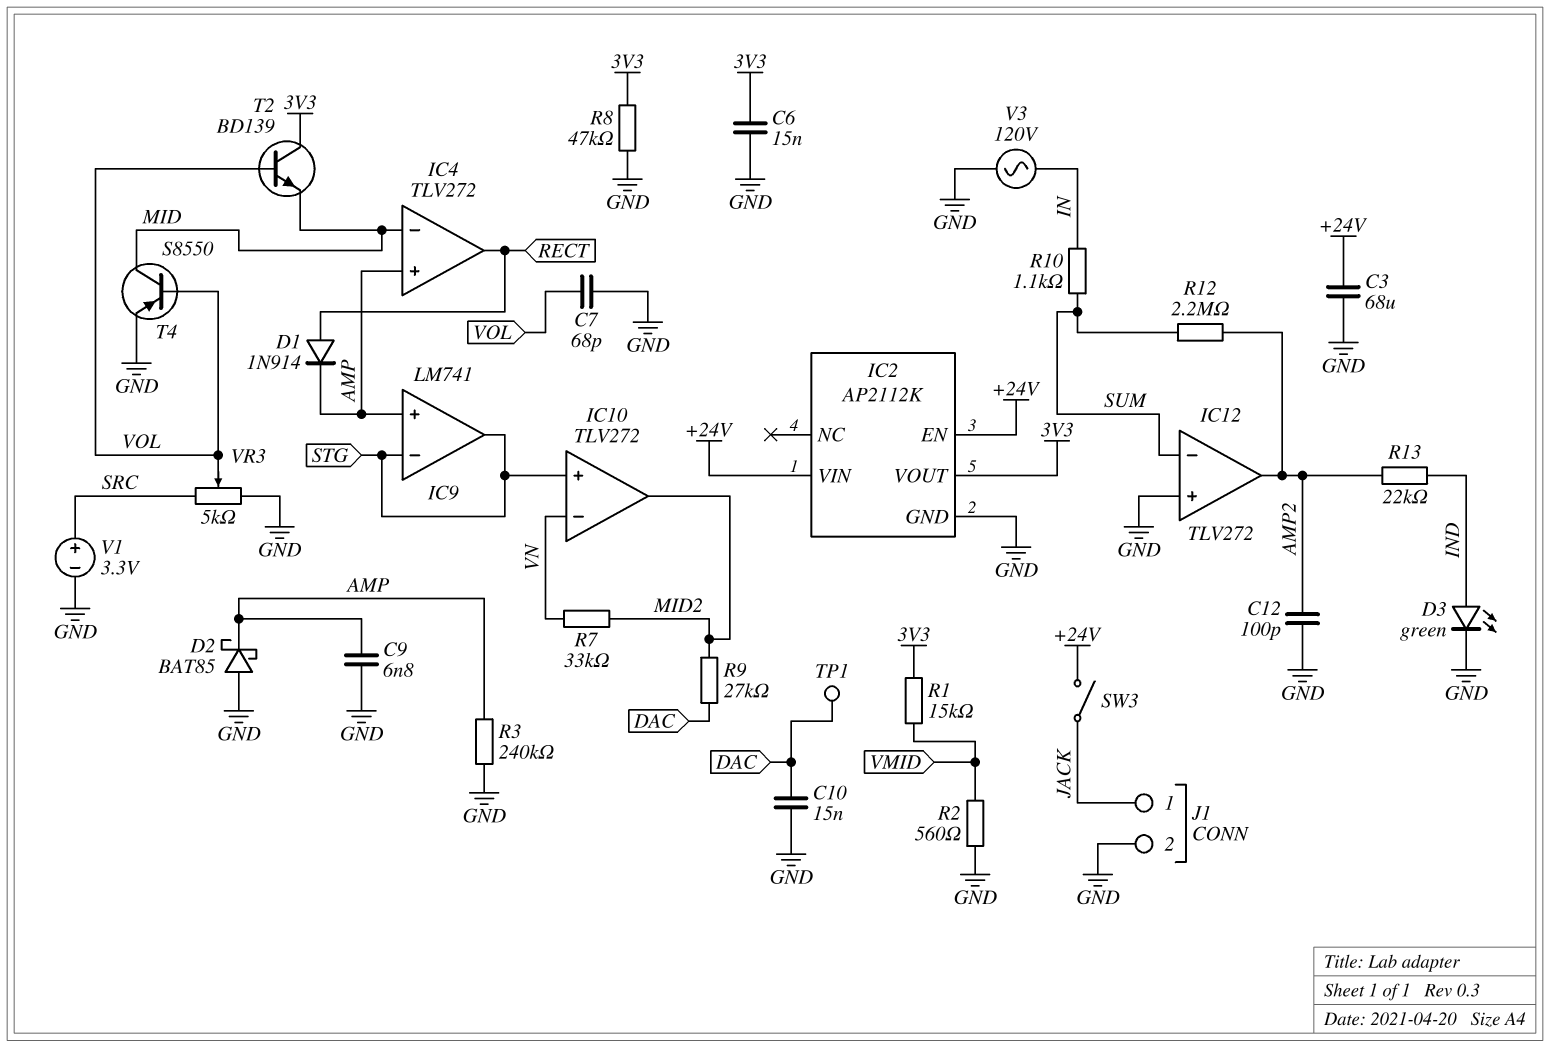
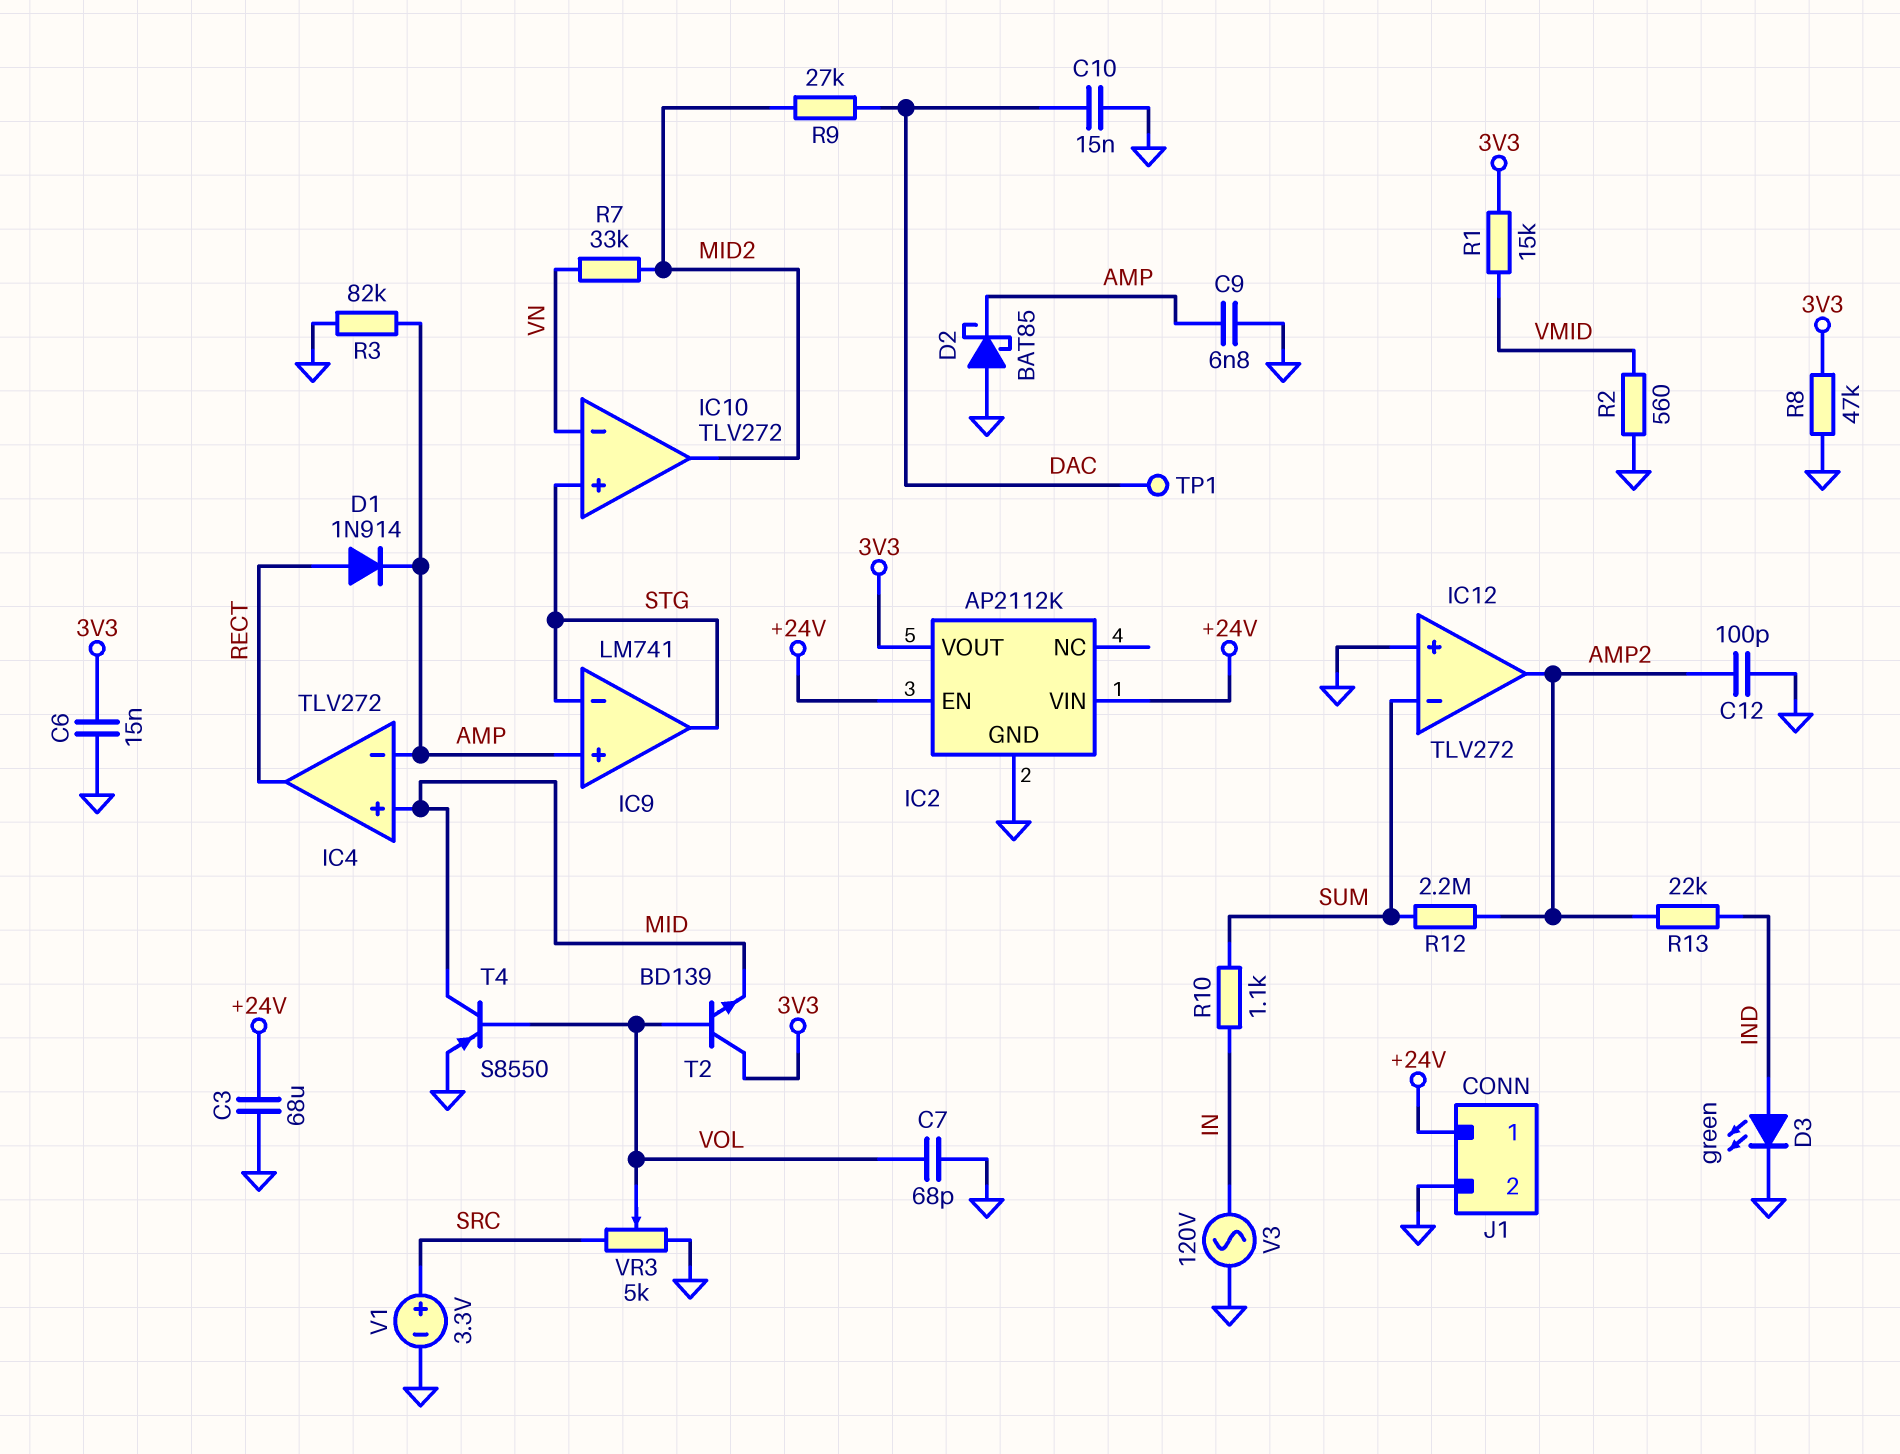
IC4 pin in+: AMP -> MID
IC4 pin in-: MID -> AMP
J1 pin 1: JACK -> +24V
R3: 240k (AMP, GND) -> 82k (AMP, GND)
SW3: switch (+24V, JACK) -> none

